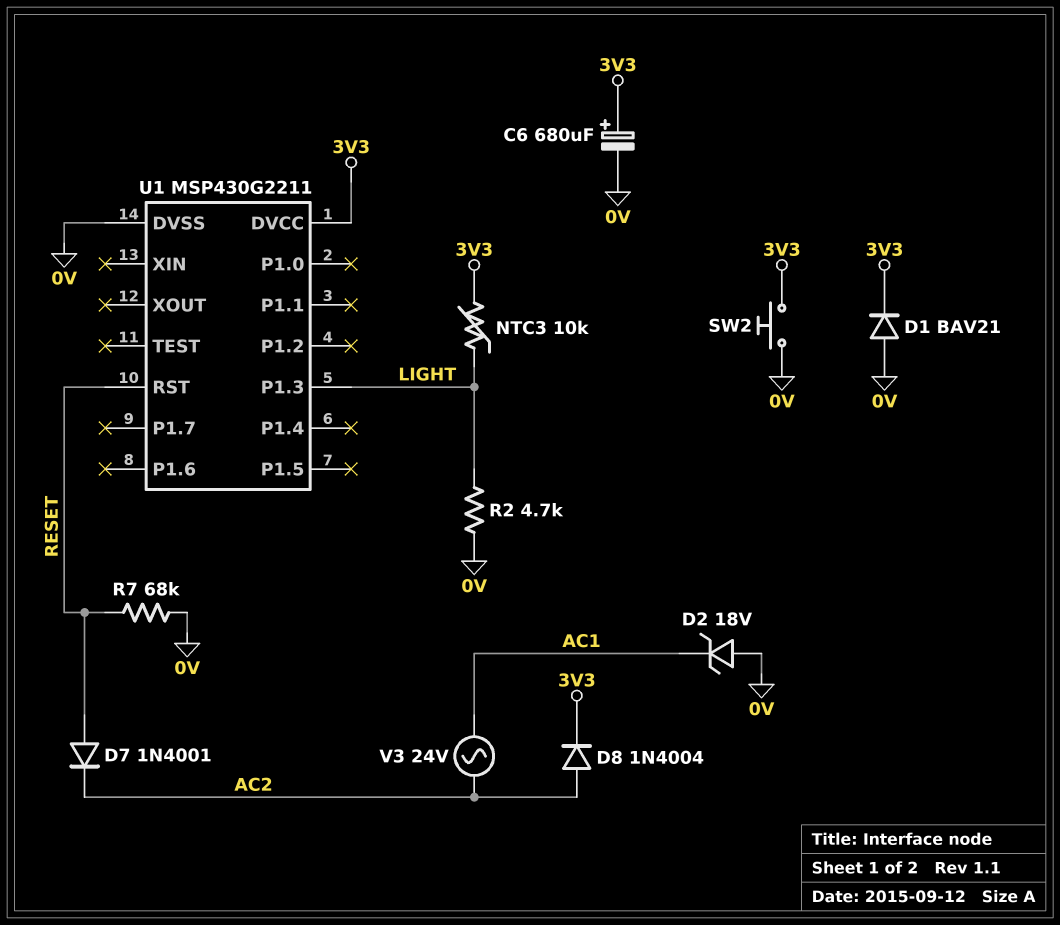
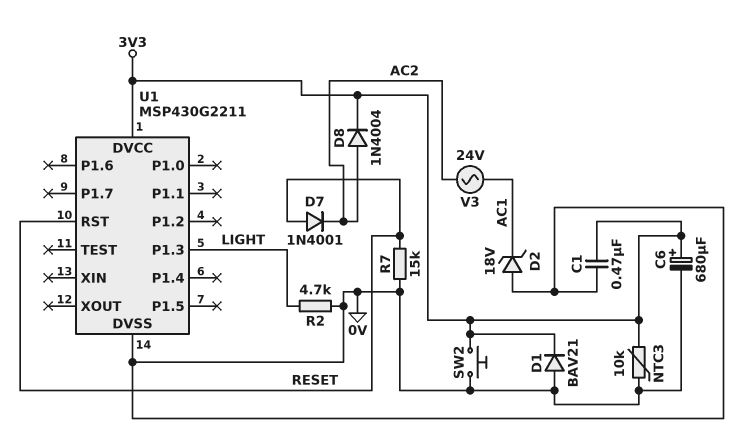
C1: none -> 470nF (0V, 3V3)
NTC3: 10k (3V3, LIGHT) -> 10k (0V, 3V3)
R7: 68k (0V, RESET) -> 15k (0V, RESET)

